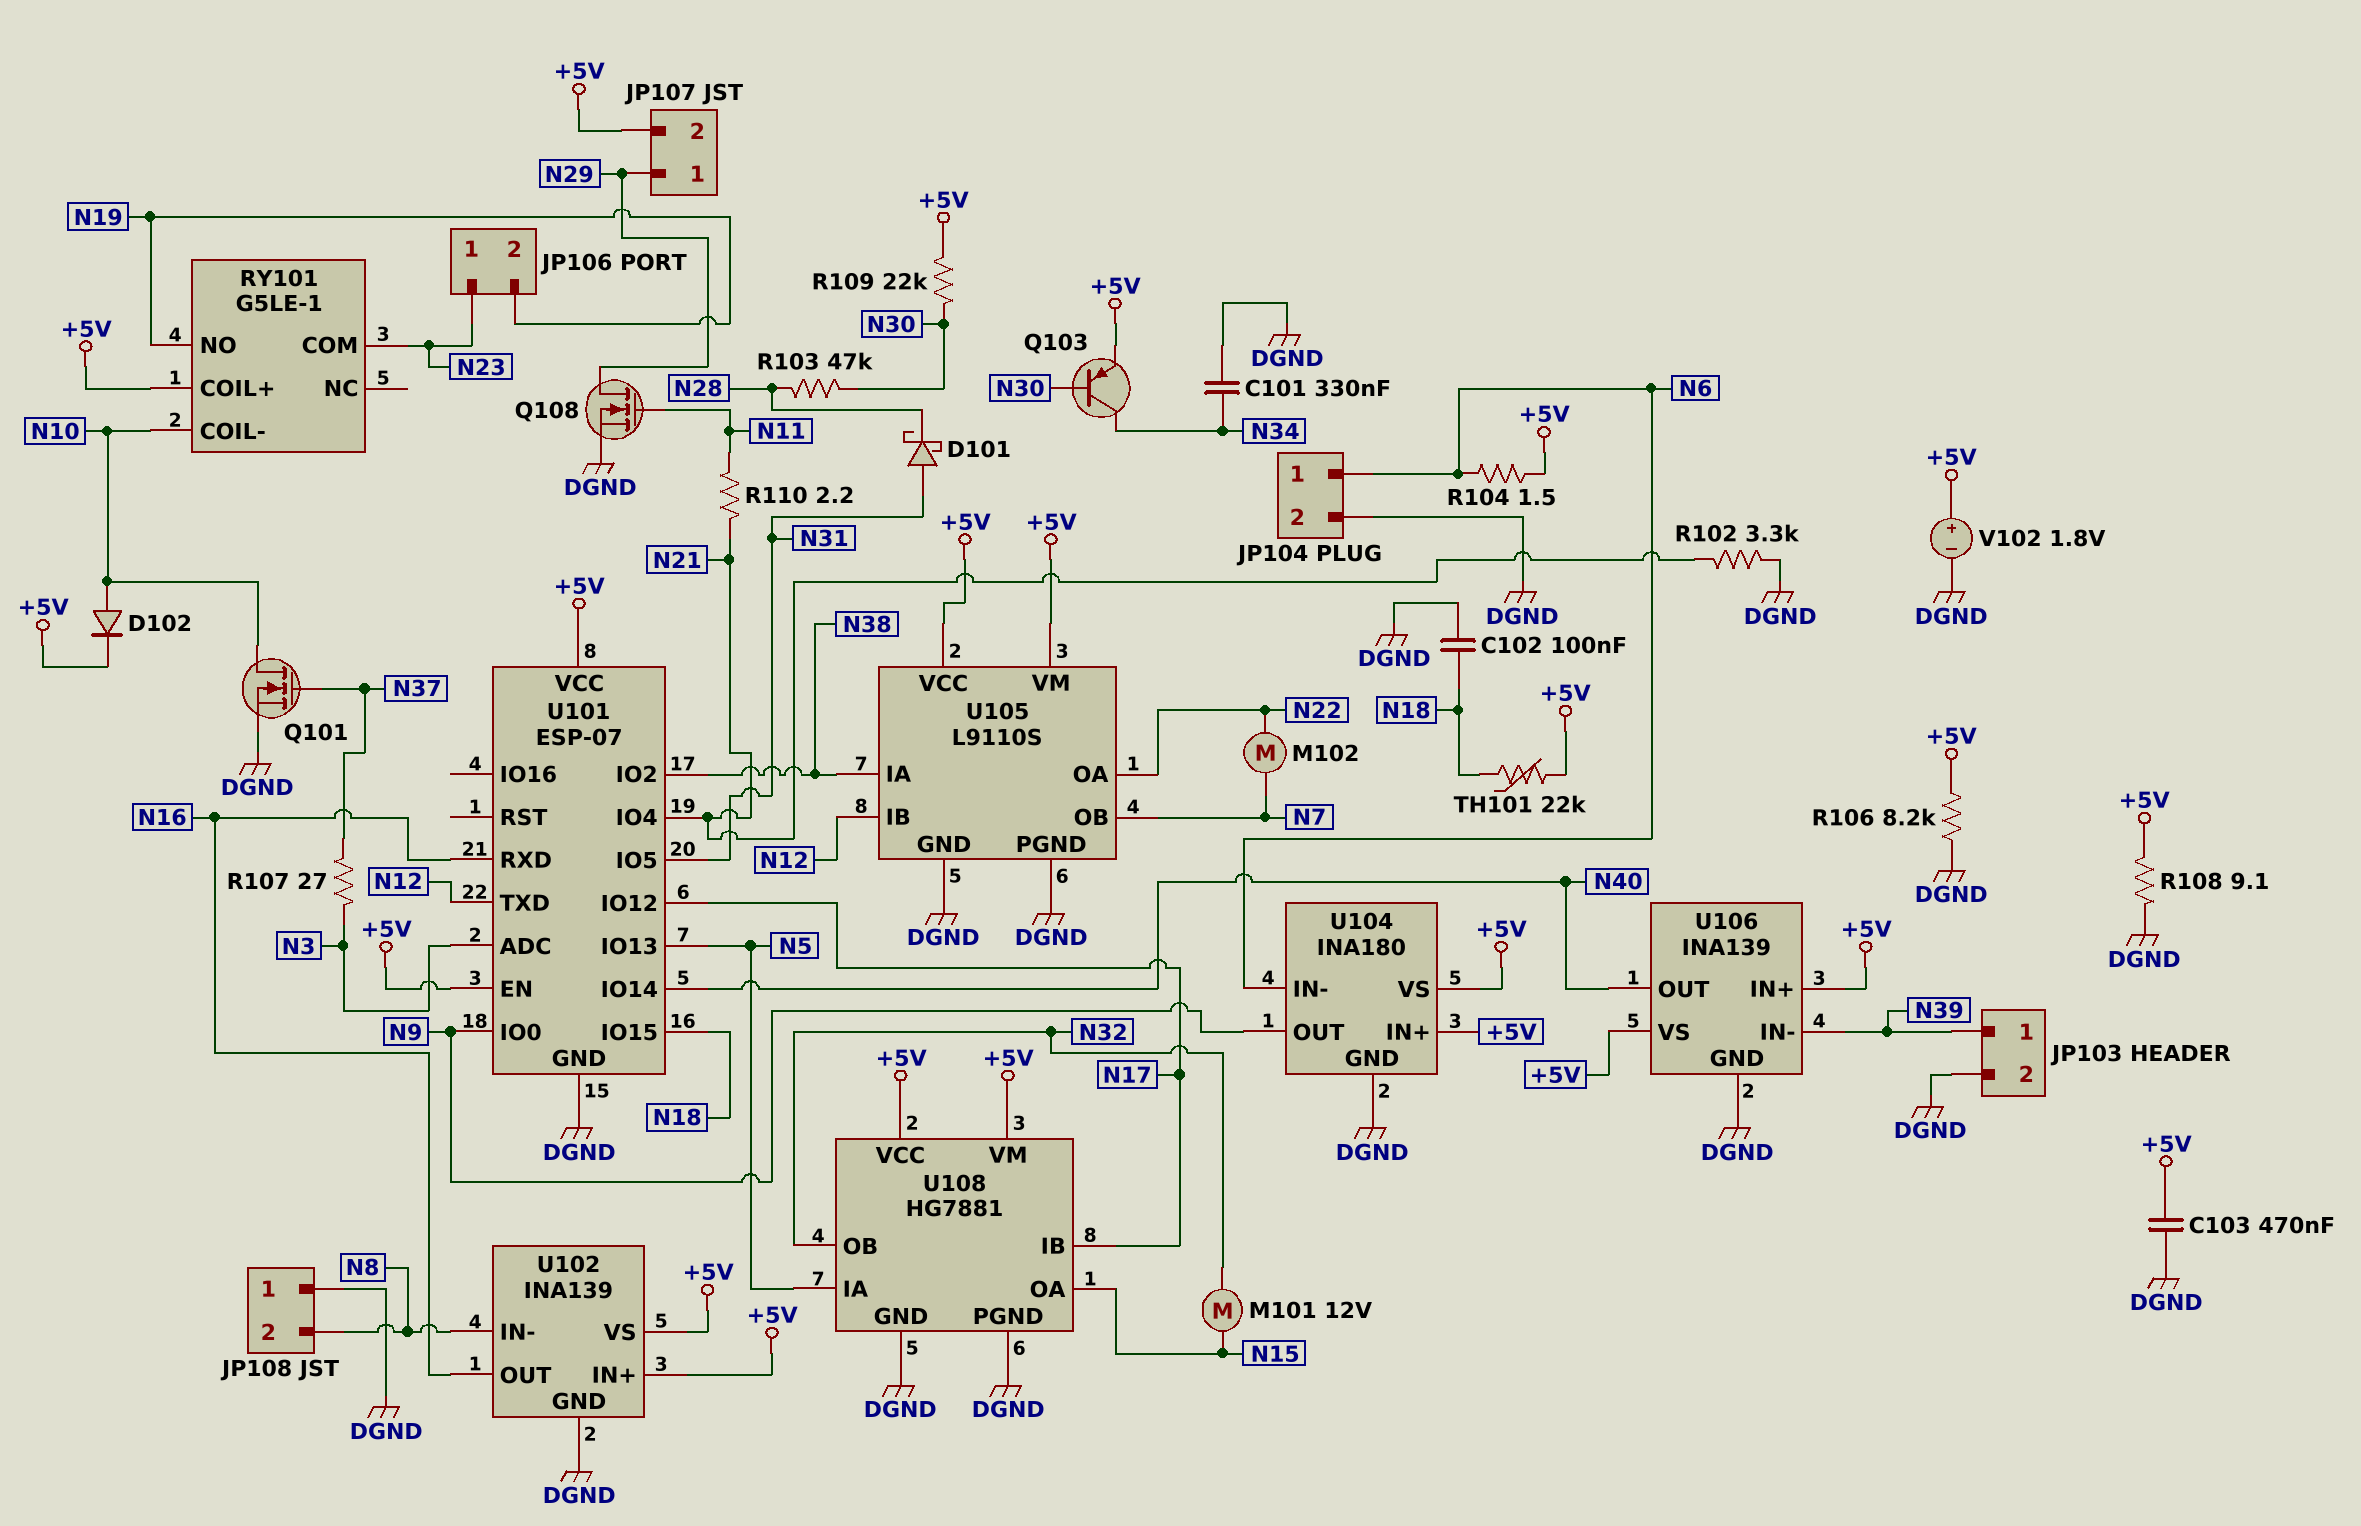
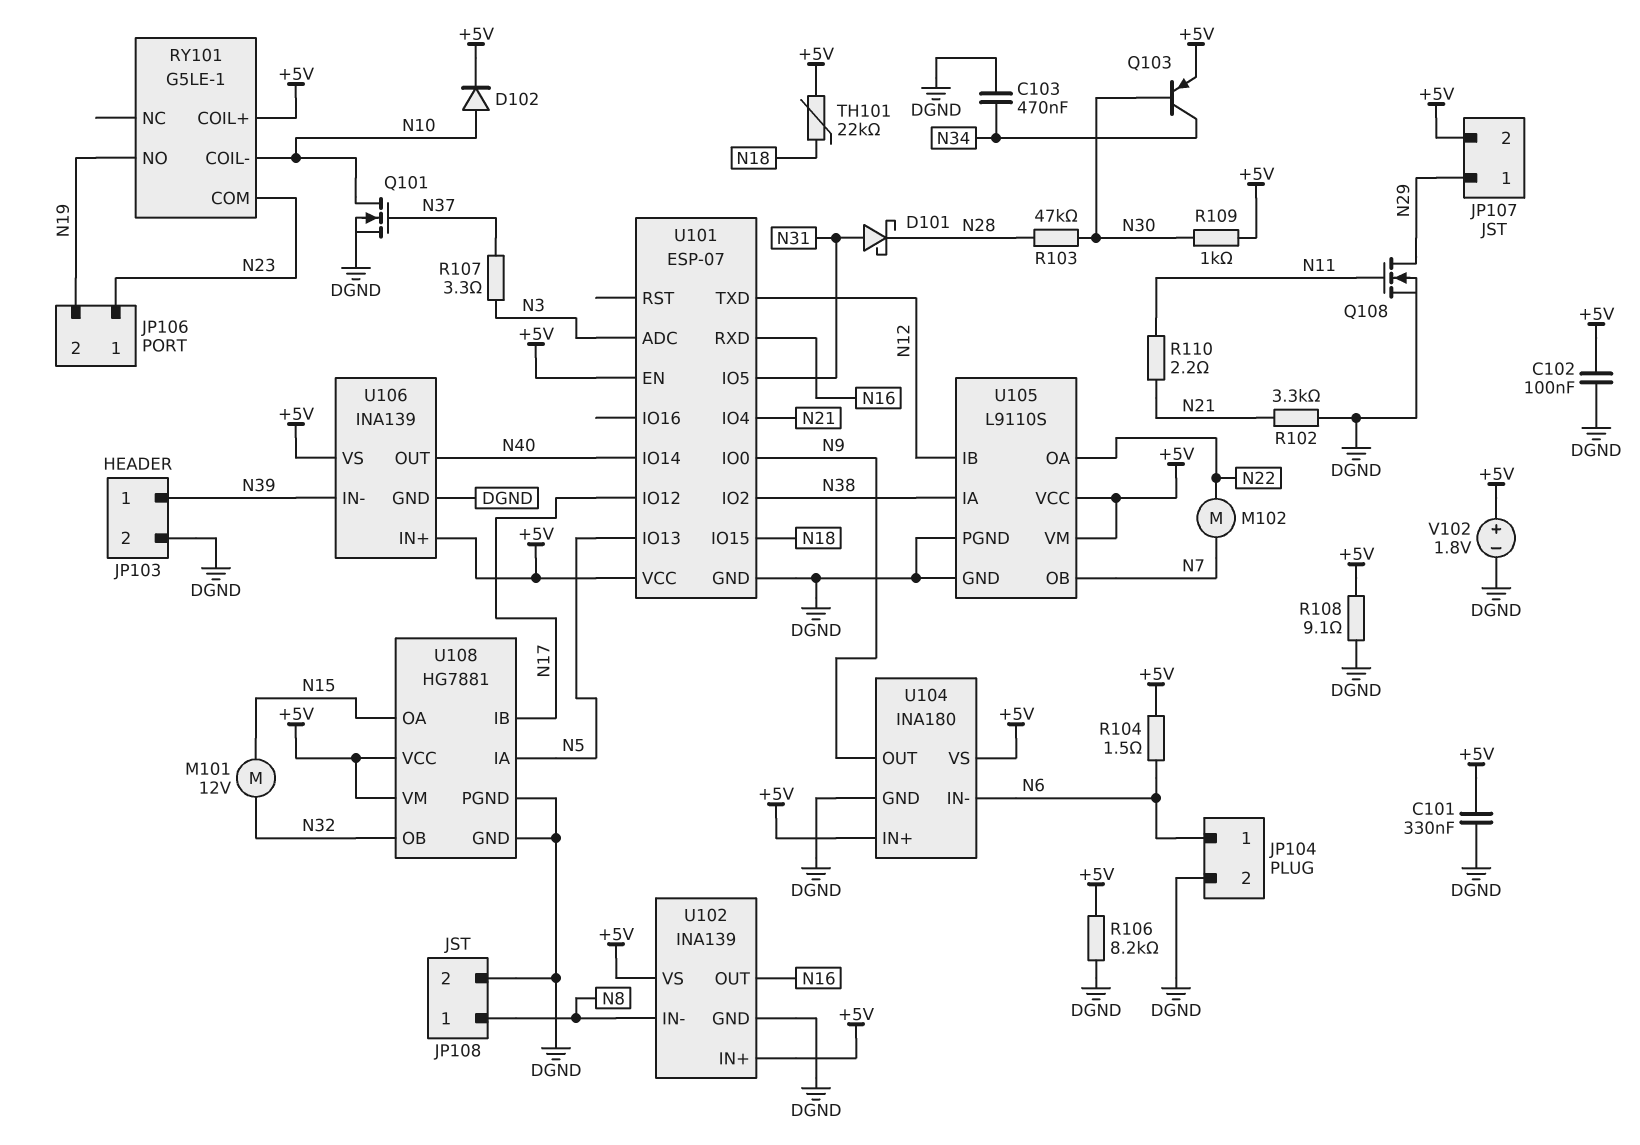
C101: 330nF (DGND, N34) -> 330nF (+5V, DGND)
C102: 100nF (DGND, N18) -> 100nF (+5V, DGND)
C103: 470nF (+5V, DGND) -> 470nF (DGND, N34)
JP108 pin 1: DGND -> N8
JP108 pin 2: N8 -> DGND
R107: 27 (N3, N37) -> 3.3 (N3, N37)
R109: 22k (+5V, N30) -> 1k (+5V, N30)

